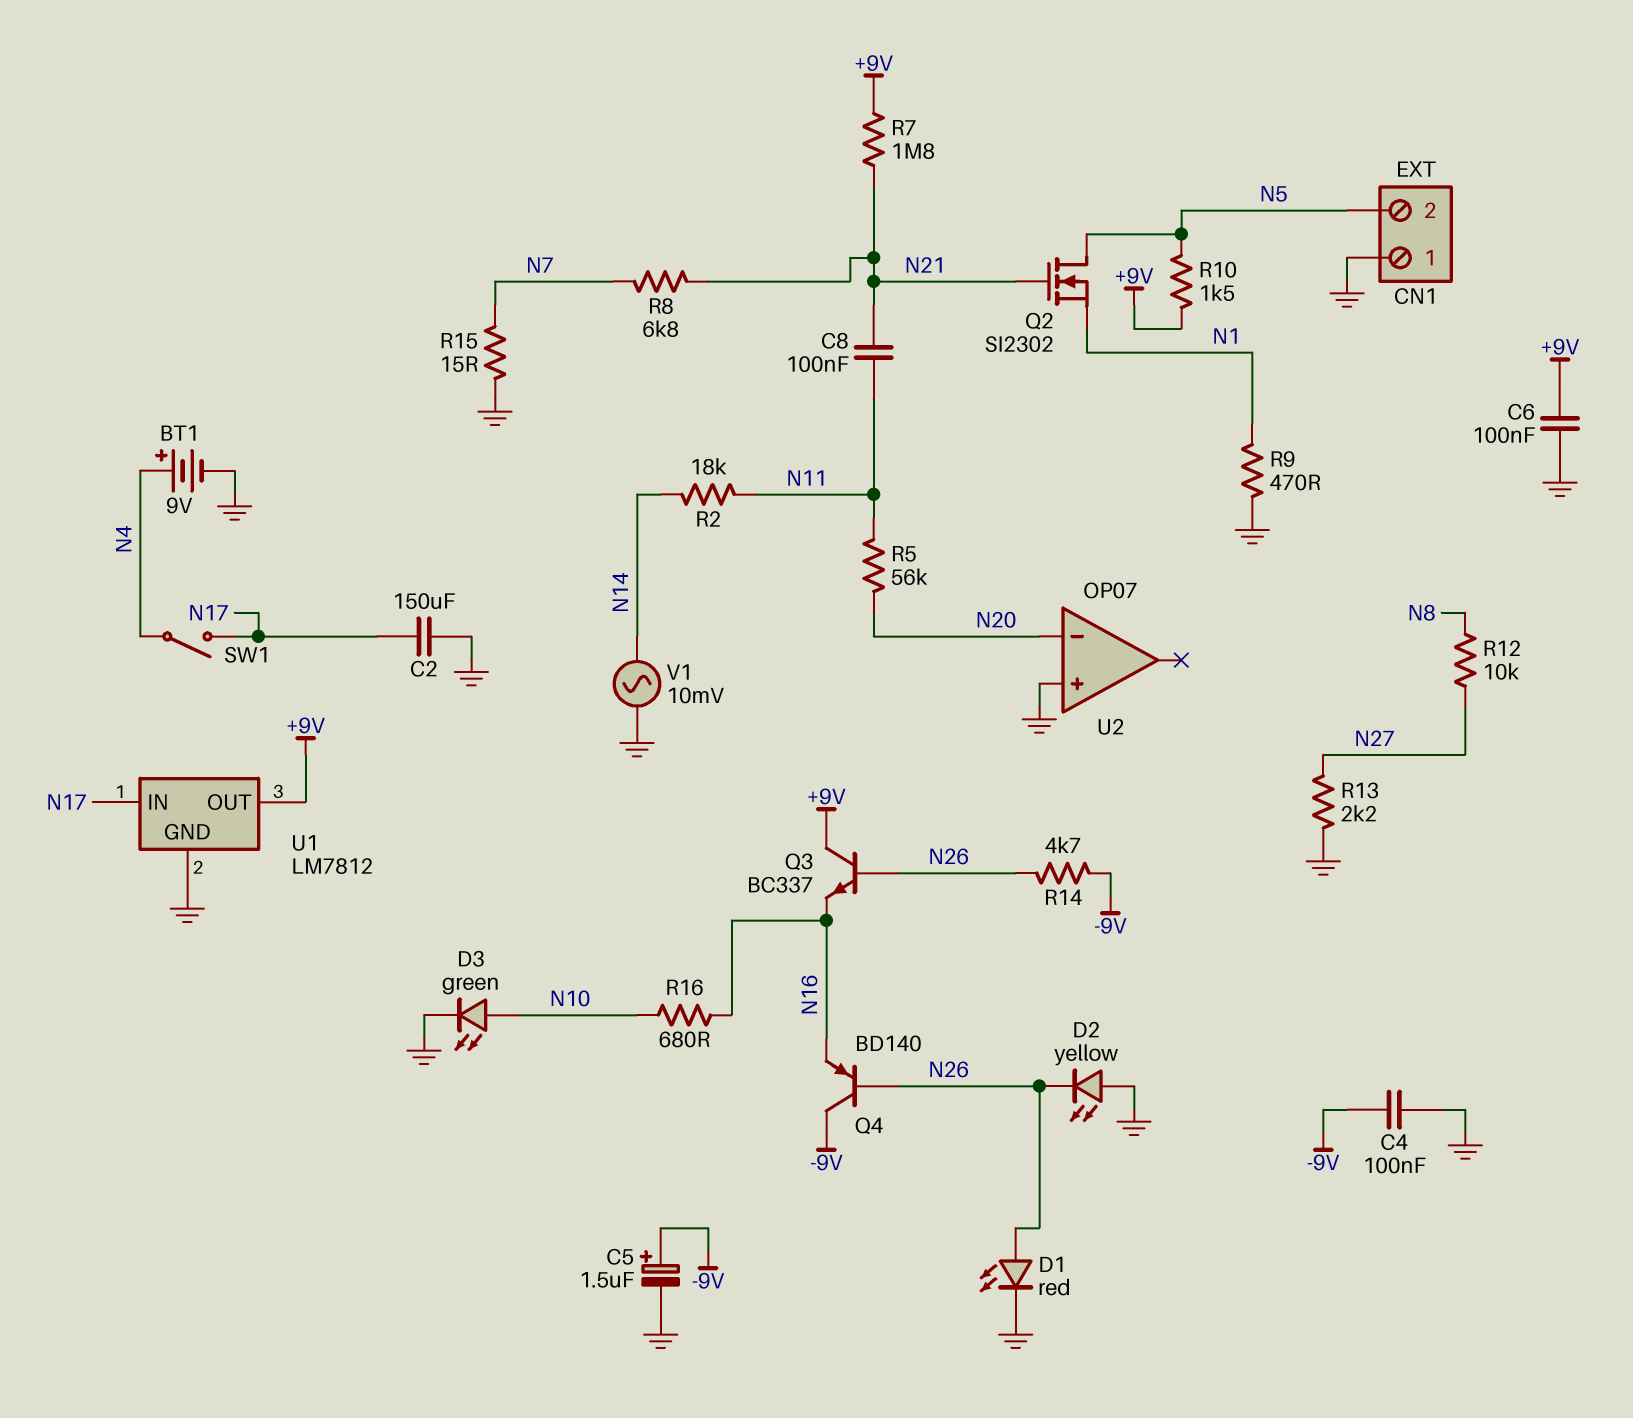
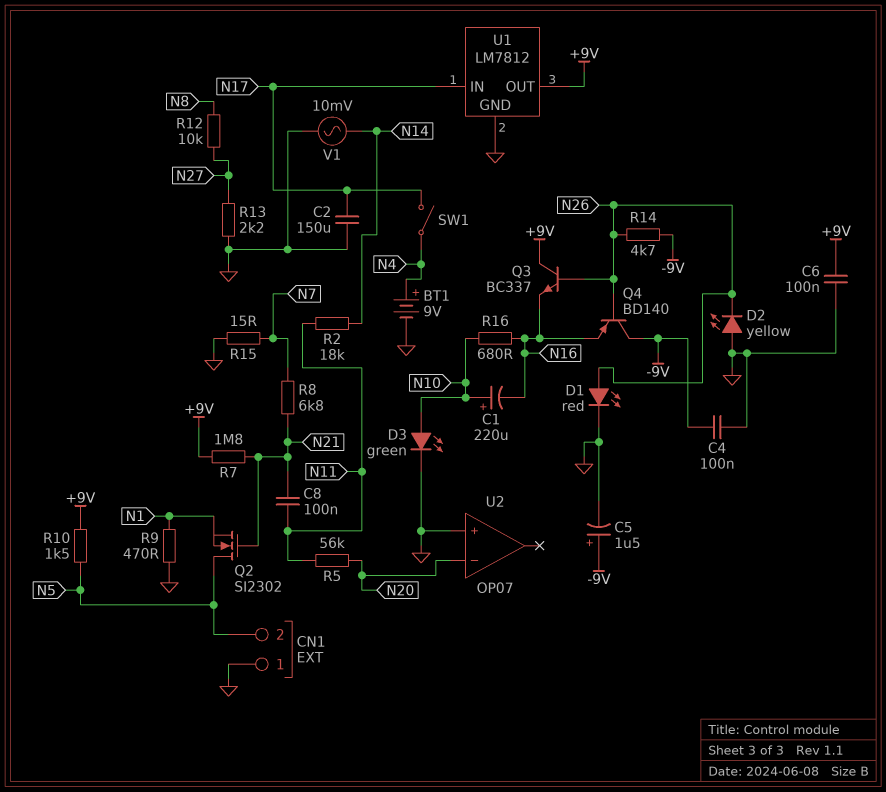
C1: none -> 220uF (plus N10, minus N16)

